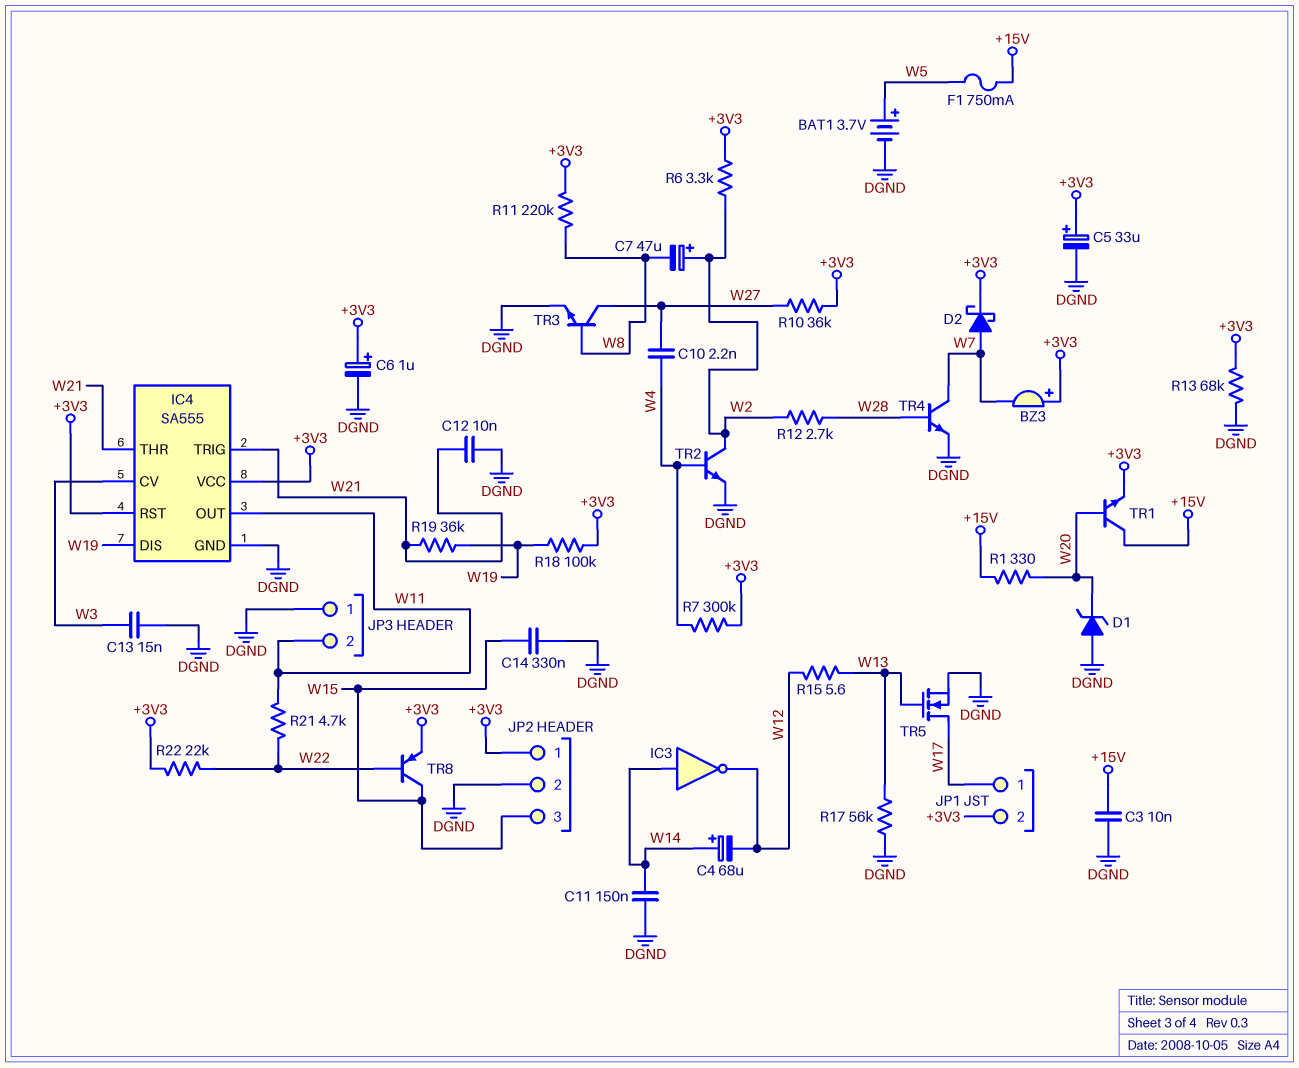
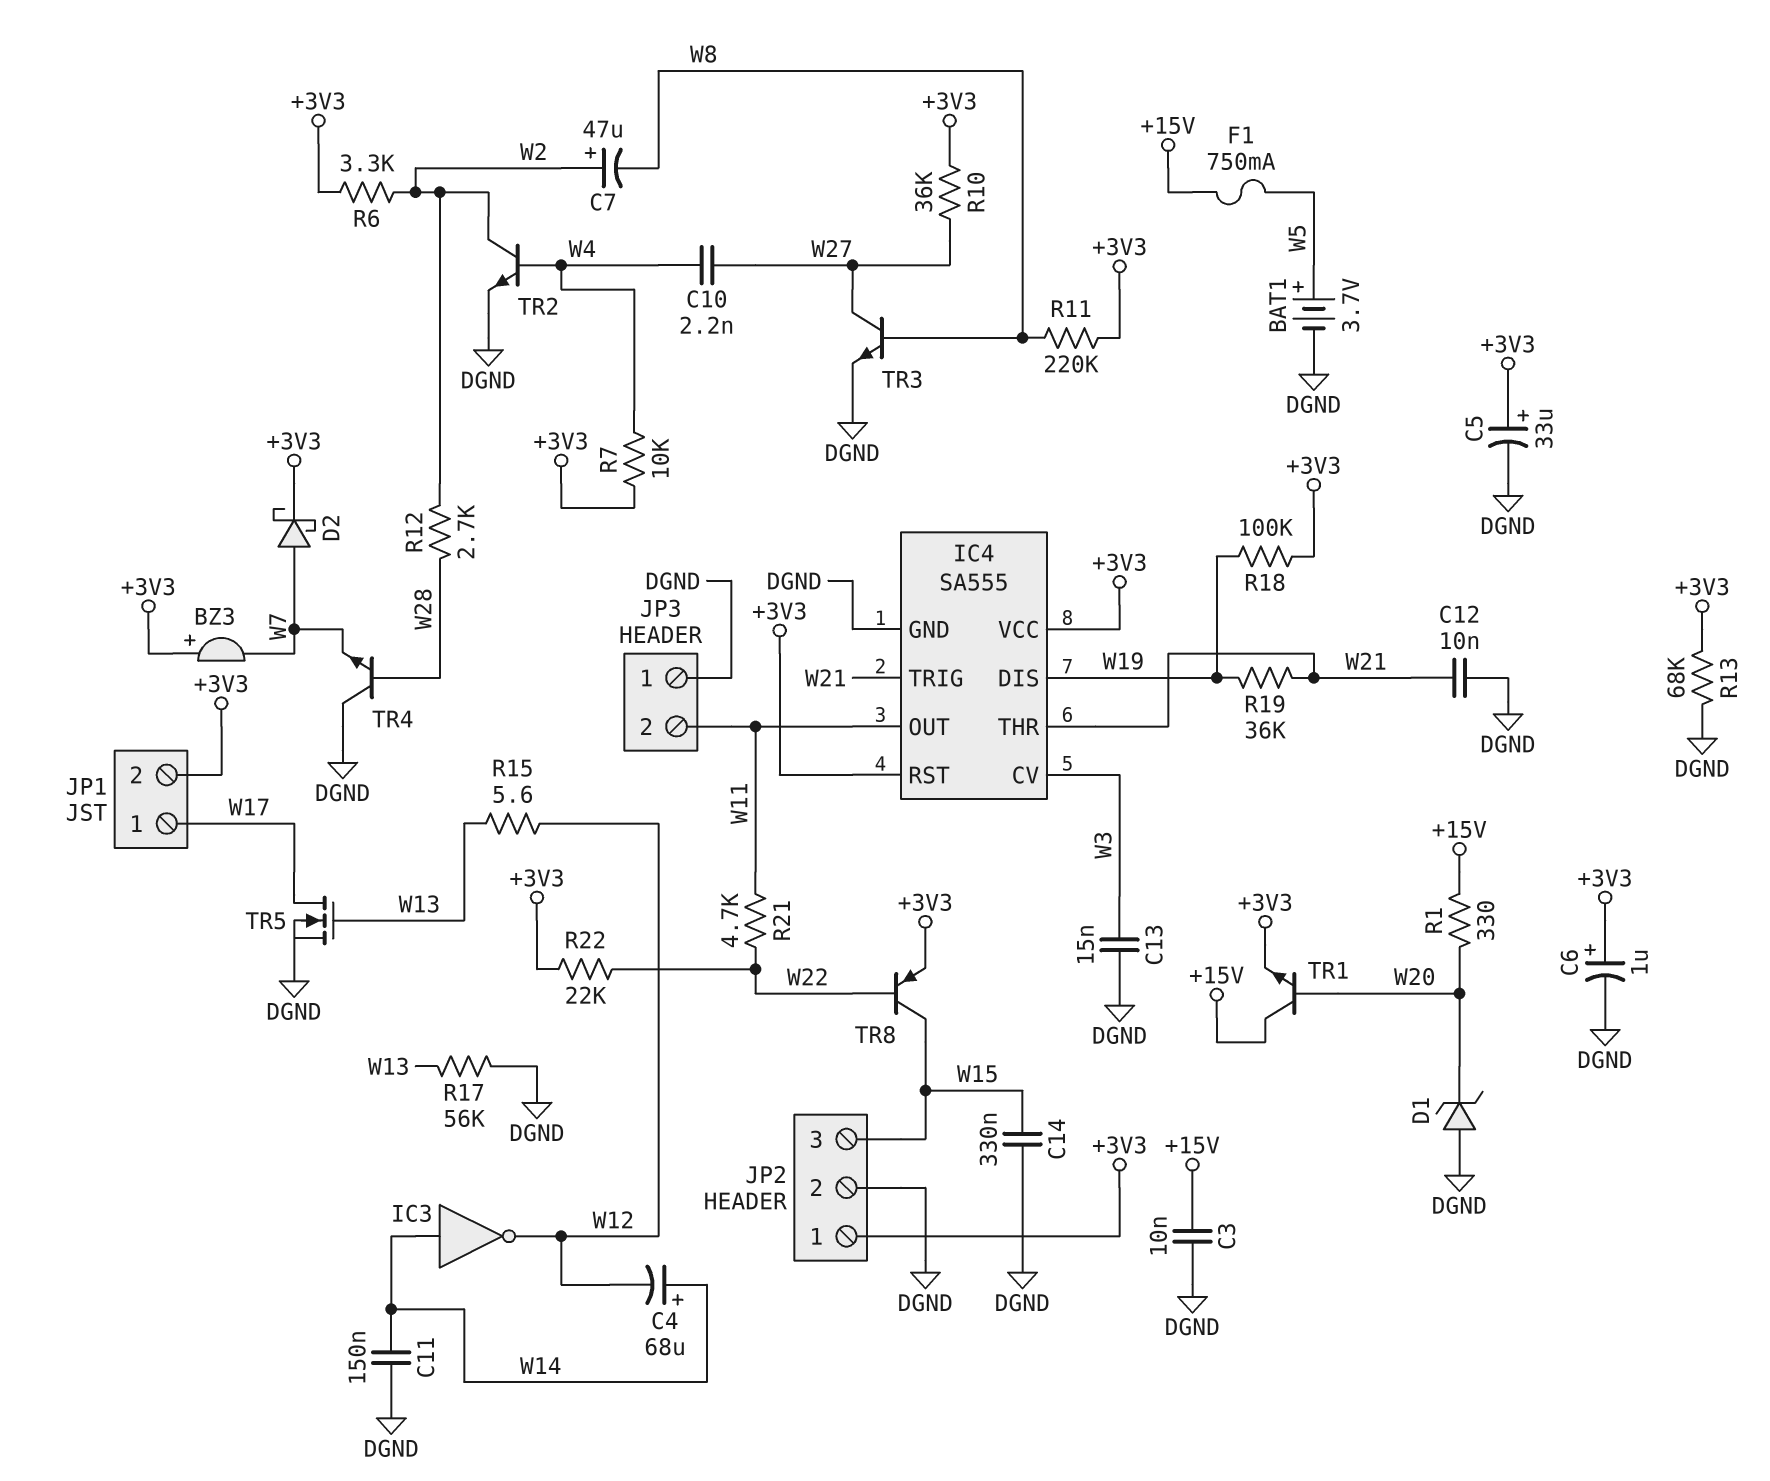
R7: 300k (+3V3, W4) -> 10k (+3V3, W4)
TR4: NPN (B W28, C W7, E DGND) -> NPN (B W28, C DGND, E W7)

